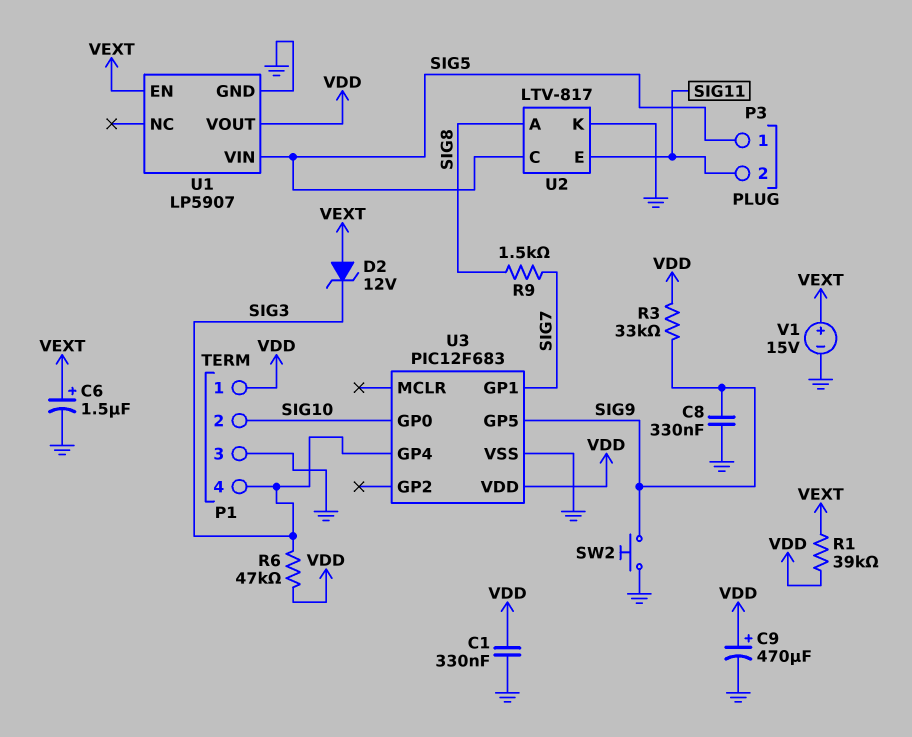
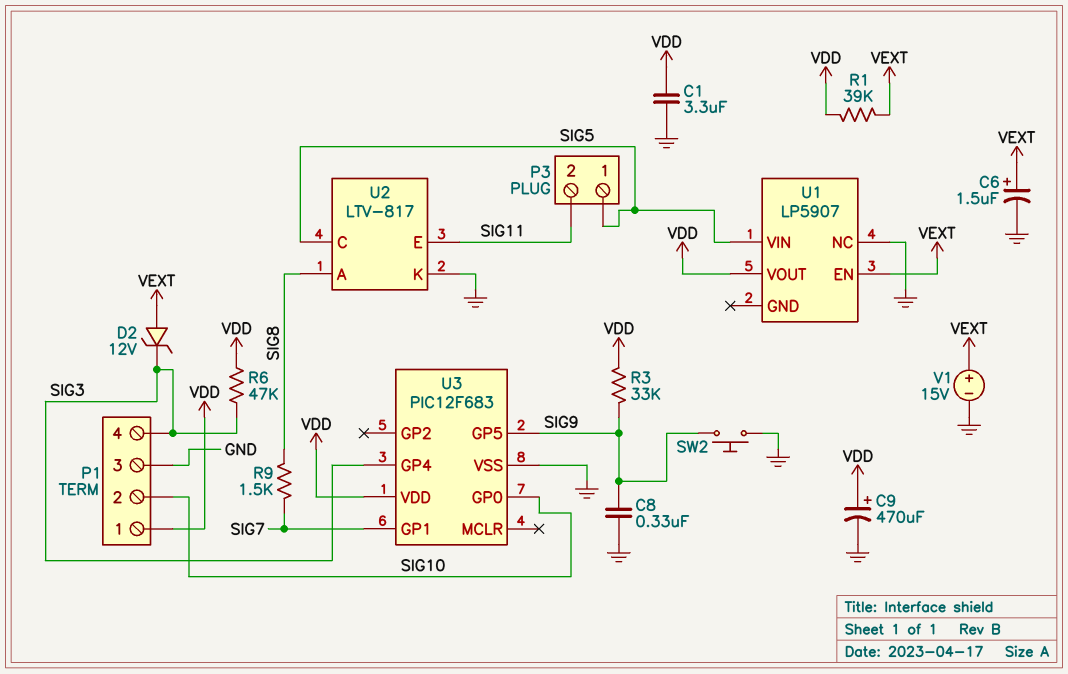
C1: 330nF (GND, VDD) -> 3.3uF (GND, VDD)
U1 pin GND: GND -> none
U1 pin NC: none -> GND

